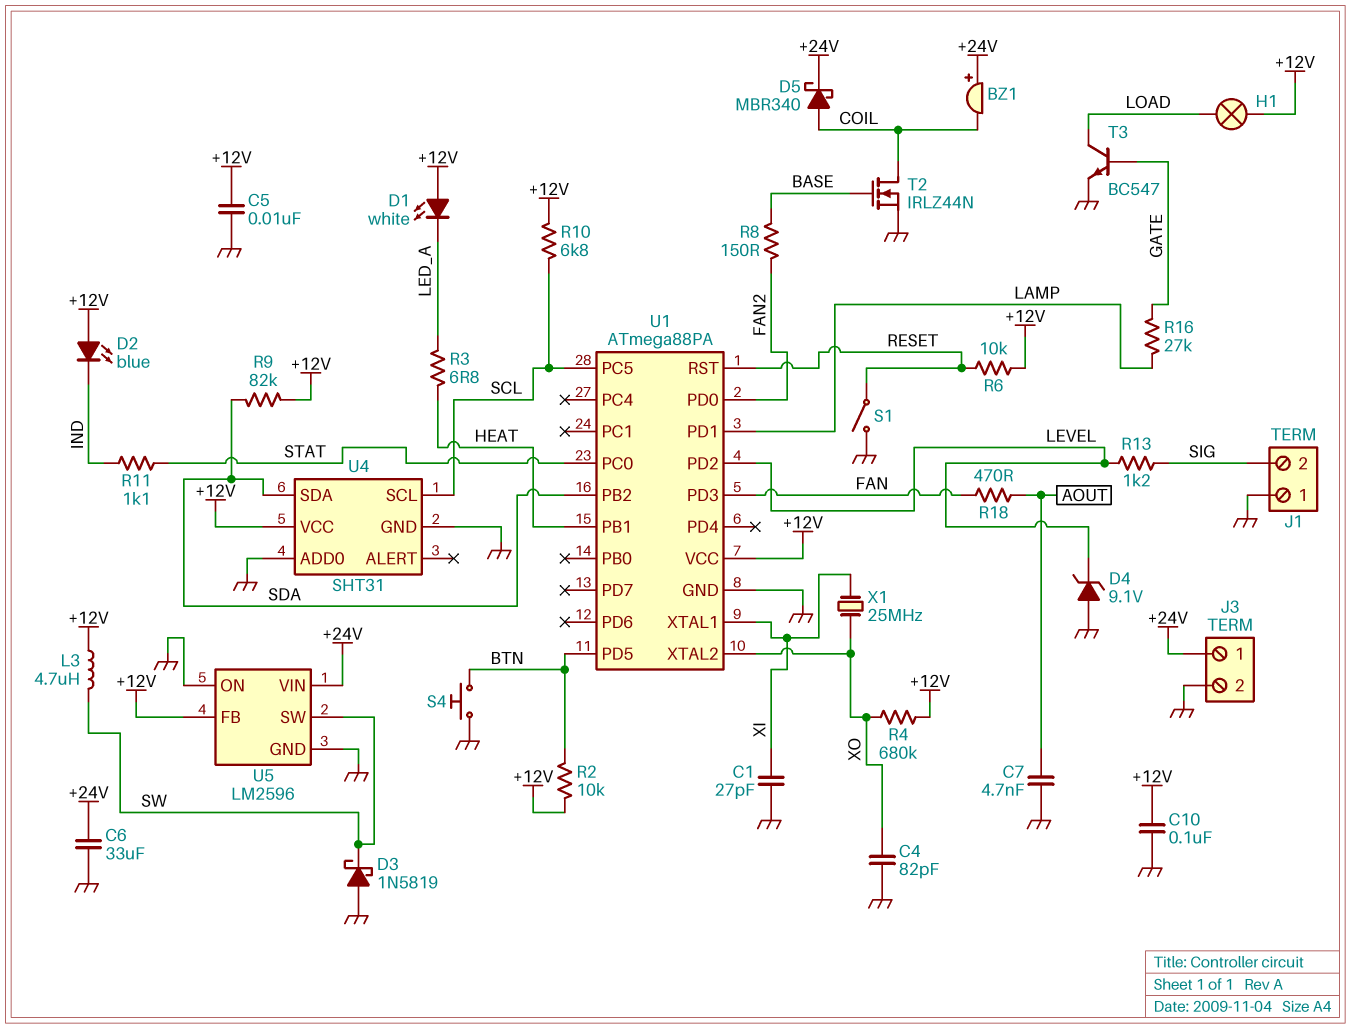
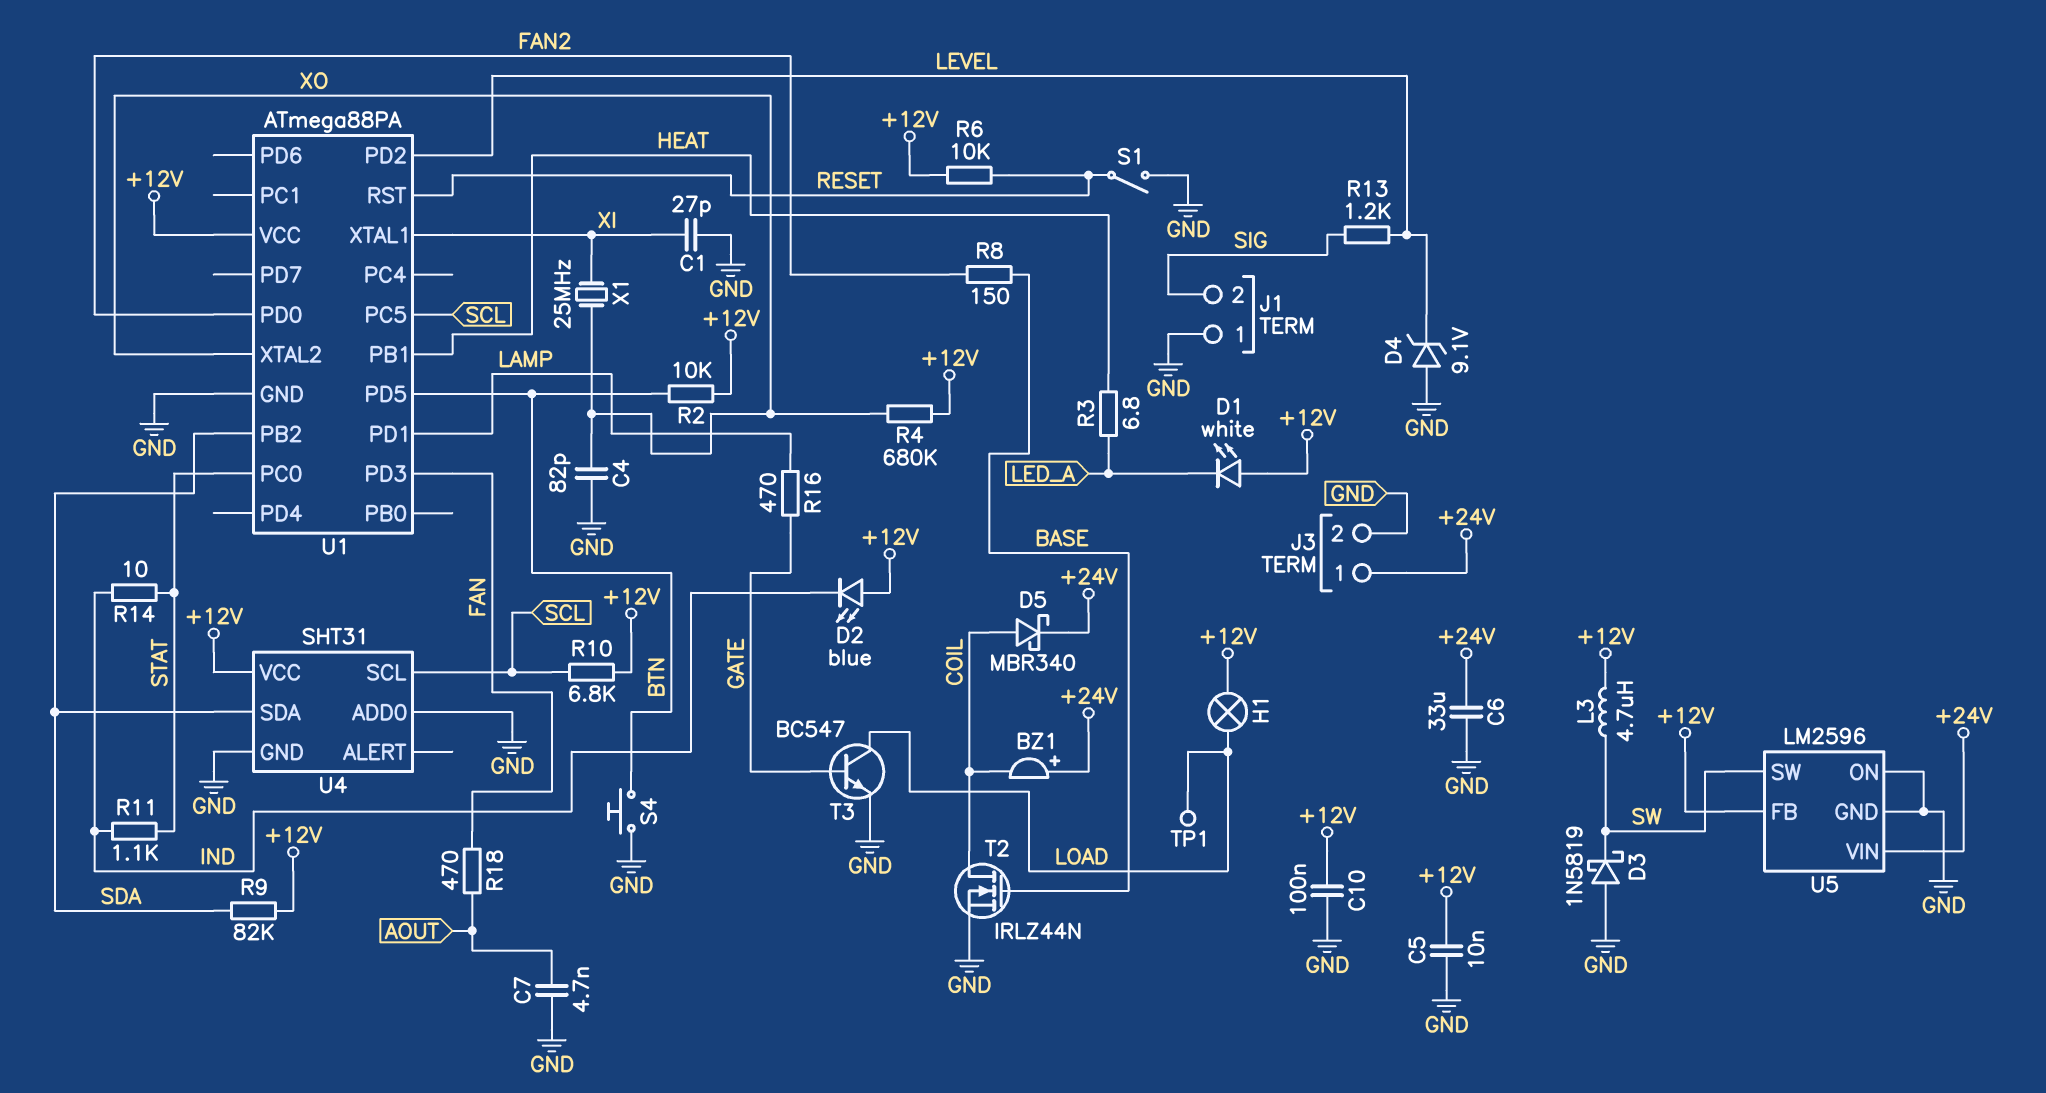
R14: none -> 10 (IND, STAT)
R16: 27k (GATE, LAMP) -> 470 (GATE, LAMP)
TP1: none -> test point (LOAD)

